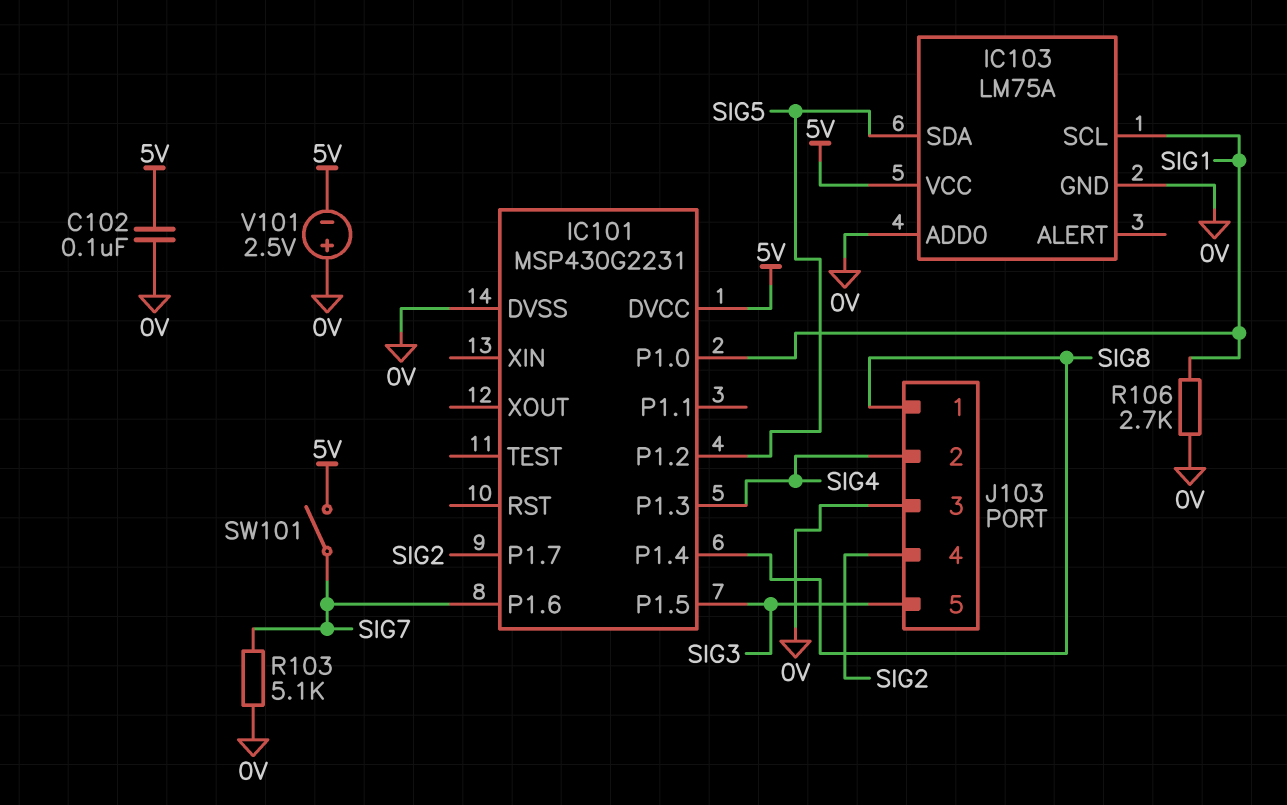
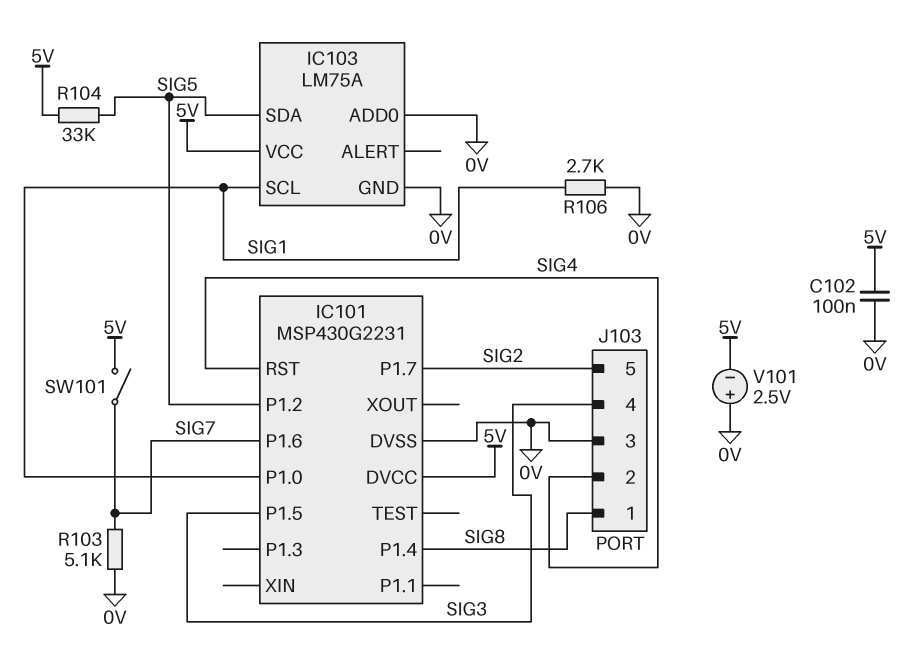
IC101 pin P1.3: SIG4 -> none
IC101 pin RST: none -> SIG4
J103 pin 4: SIG2 -> SIG3
J103 pin 5: SIG3 -> SIG2
R104: none -> 33k (5V, SIG5)

